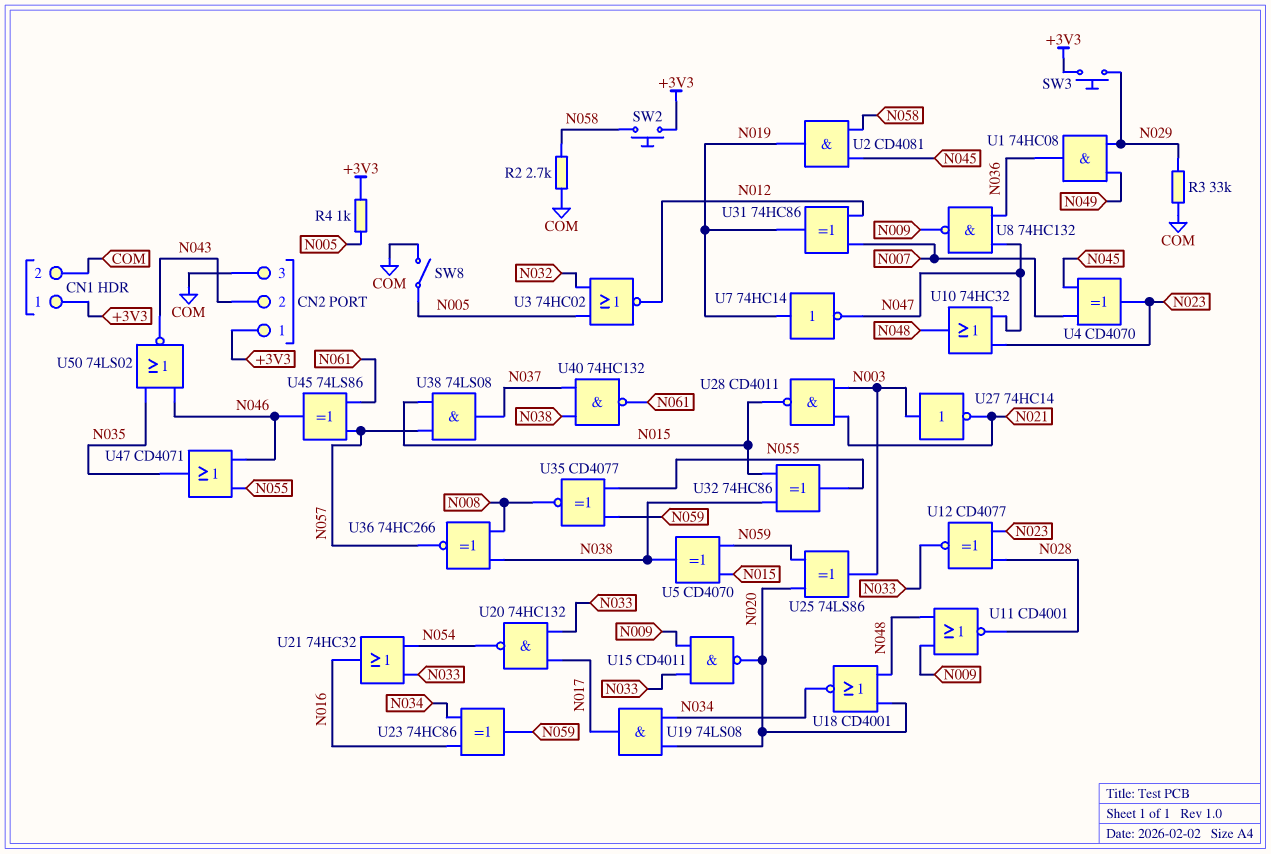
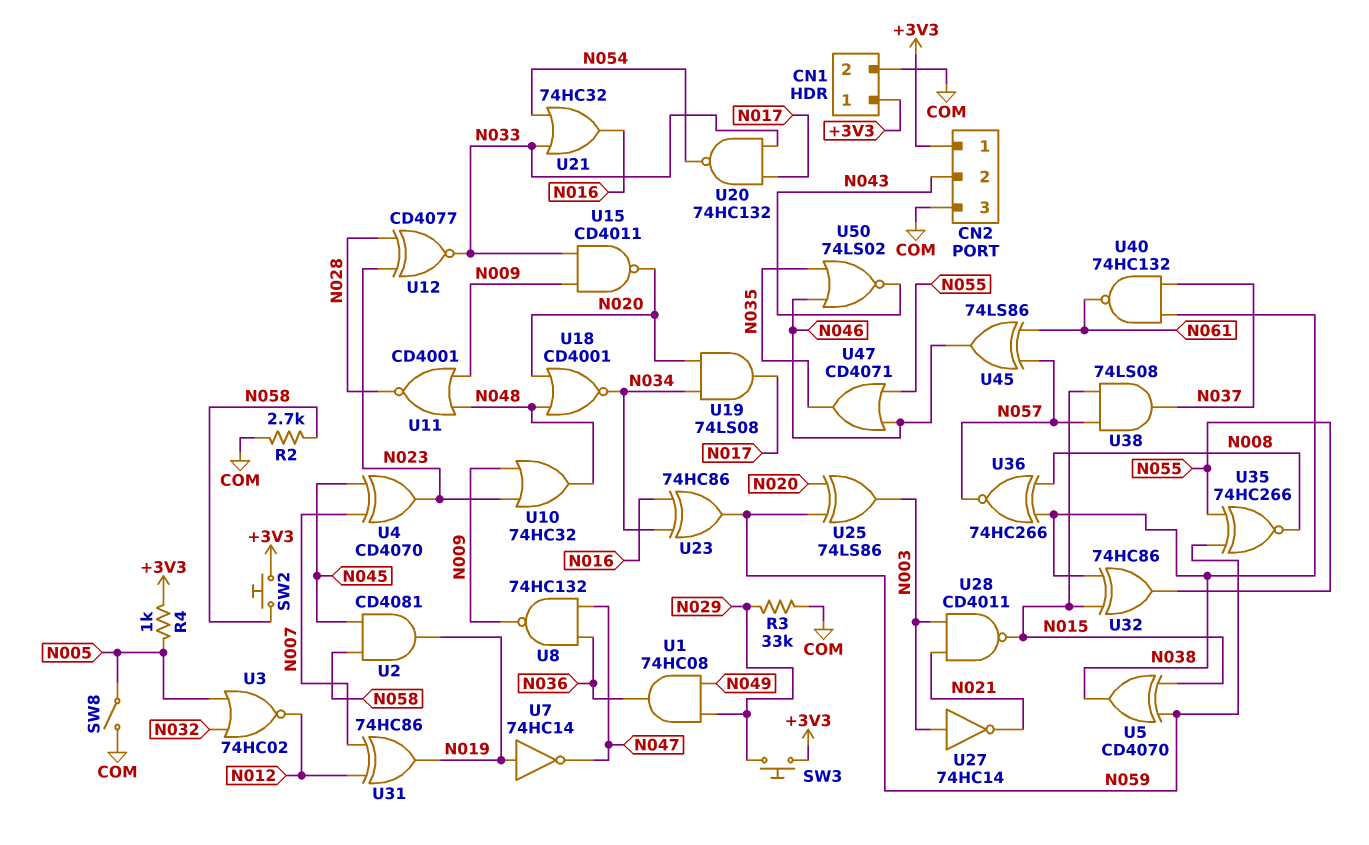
U10: OR 74HC32 (in N023, in N047, out N048) -> OR 74HC32 (in N009, in N023, out N048)
U35: XNOR CD4077 (in N055, in N059, out N008) -> XNOR 74HC266 (in N055, in N059, out N008)

